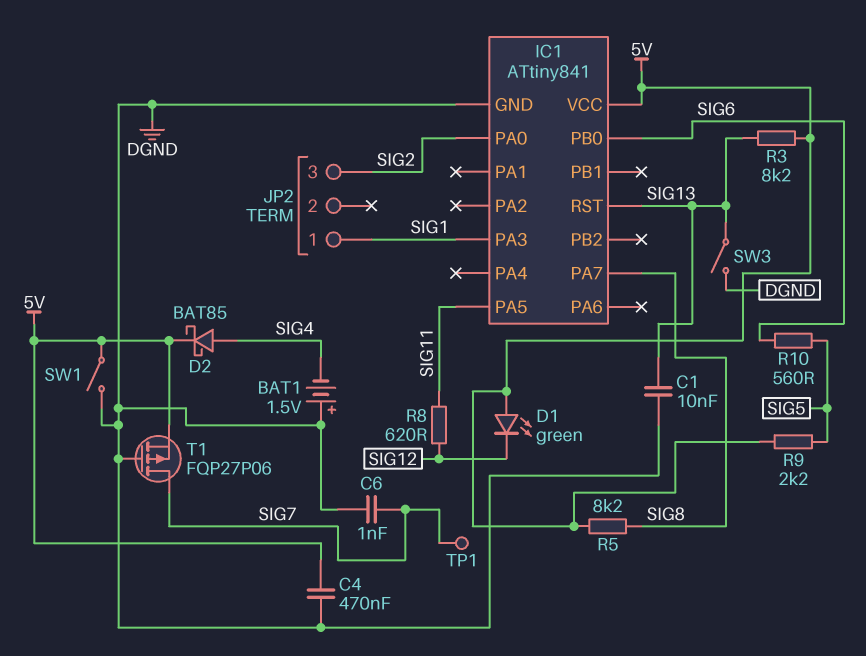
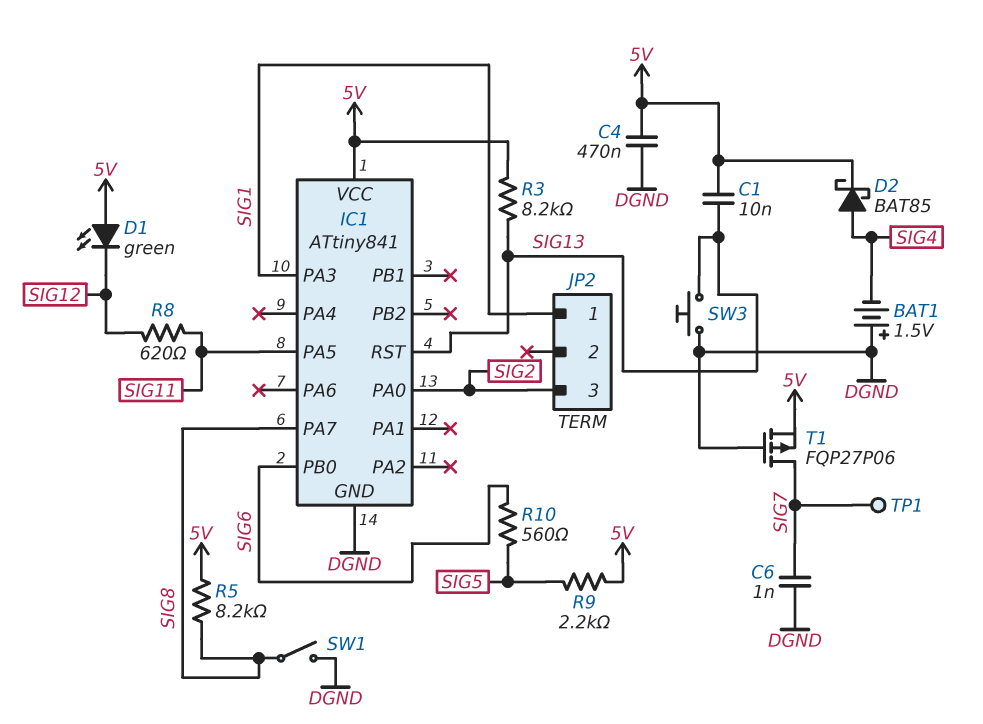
C1: 10nF (DGND, SIG13) -> 10nF (5V, SIG13)
SW1: switch (5V, DGND) -> switch (DGND, SIG8)
SW3: switch (DGND, SIG13) -> button (DGND, SIG13)

